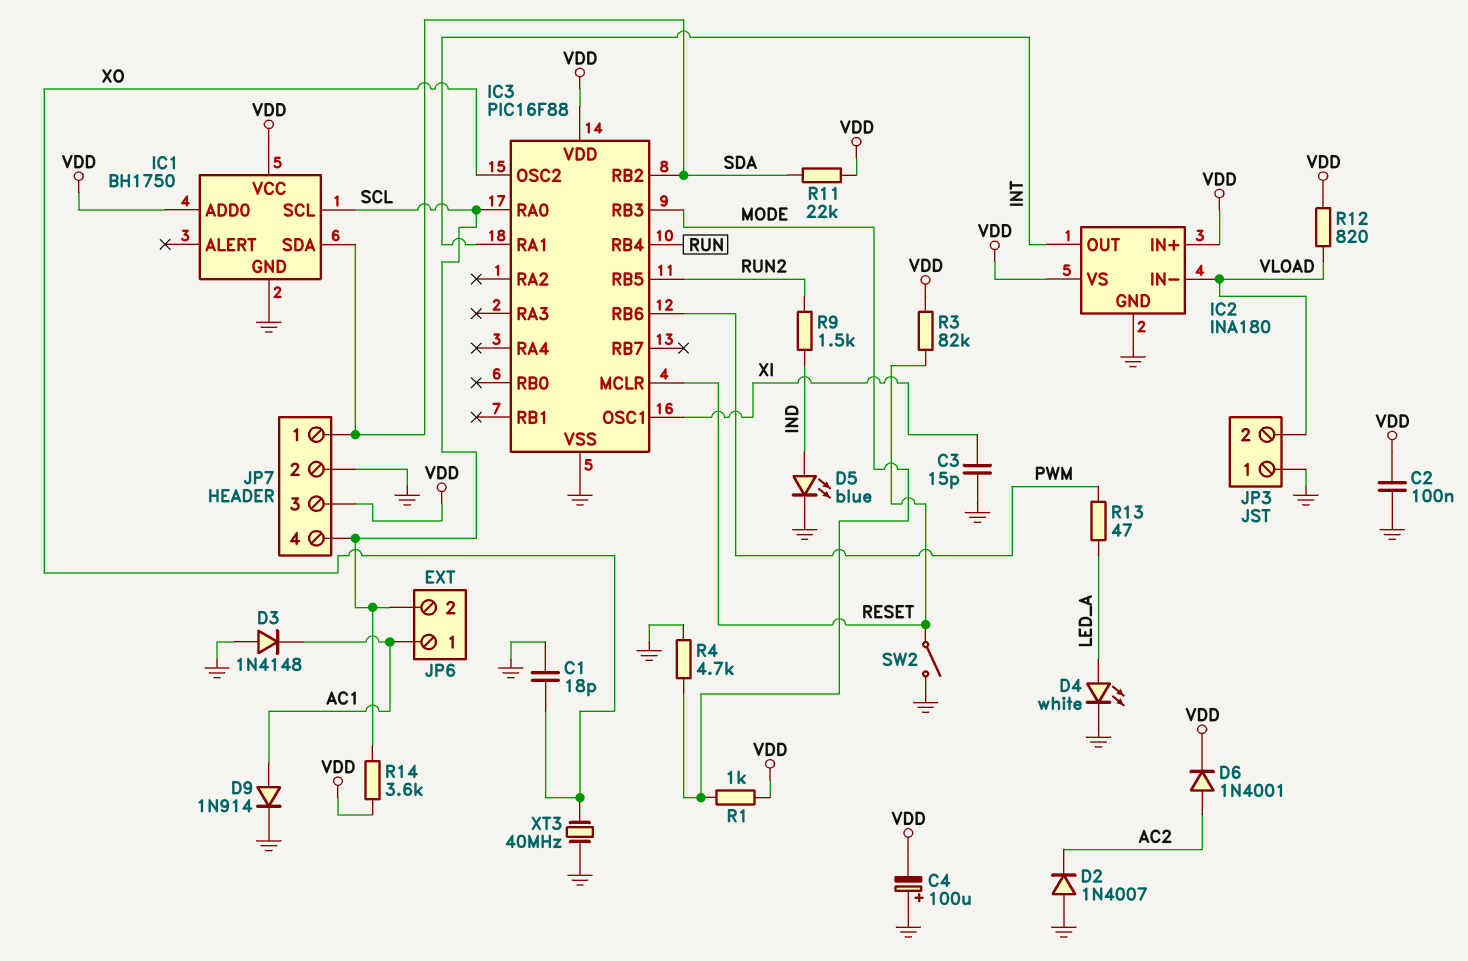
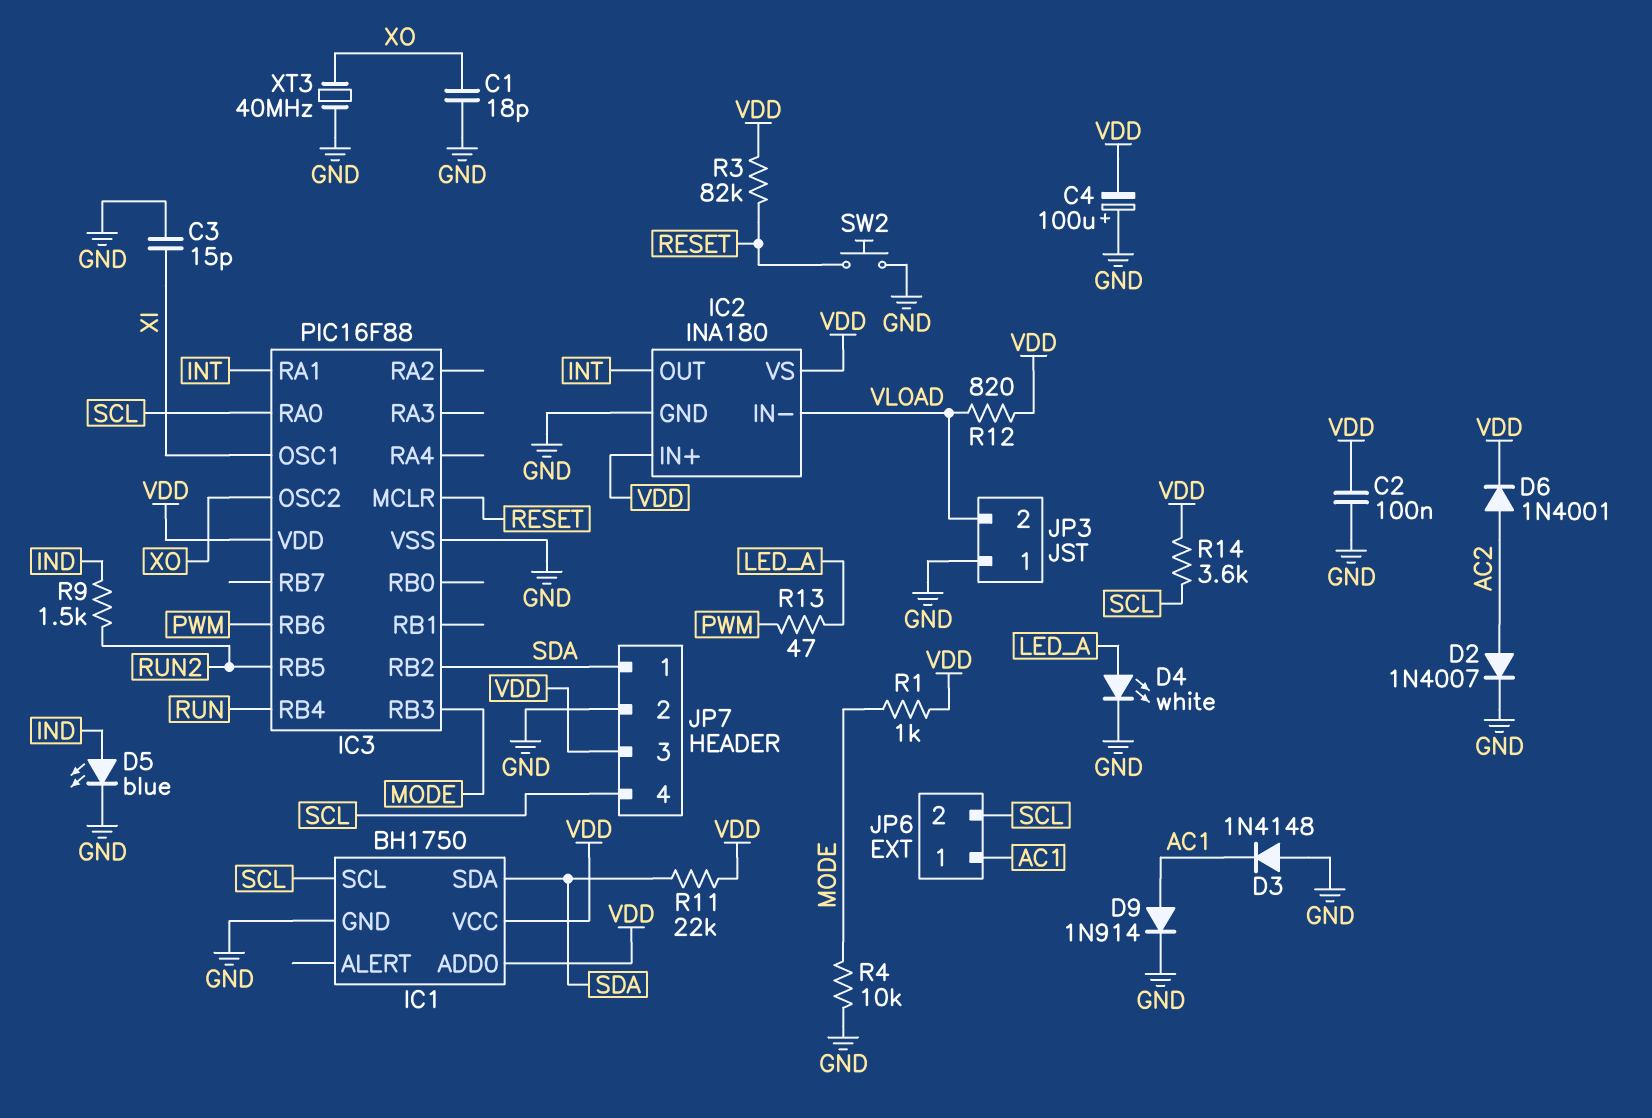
D2: diode 1N4007 (A GND, K AC2) -> diode 1N4007 (A AC2, K GND)
R4: 4.7k (GND, MODE) -> 10k (GND, MODE)
SW2: switch (GND, RESET) -> button (GND, RESET)

